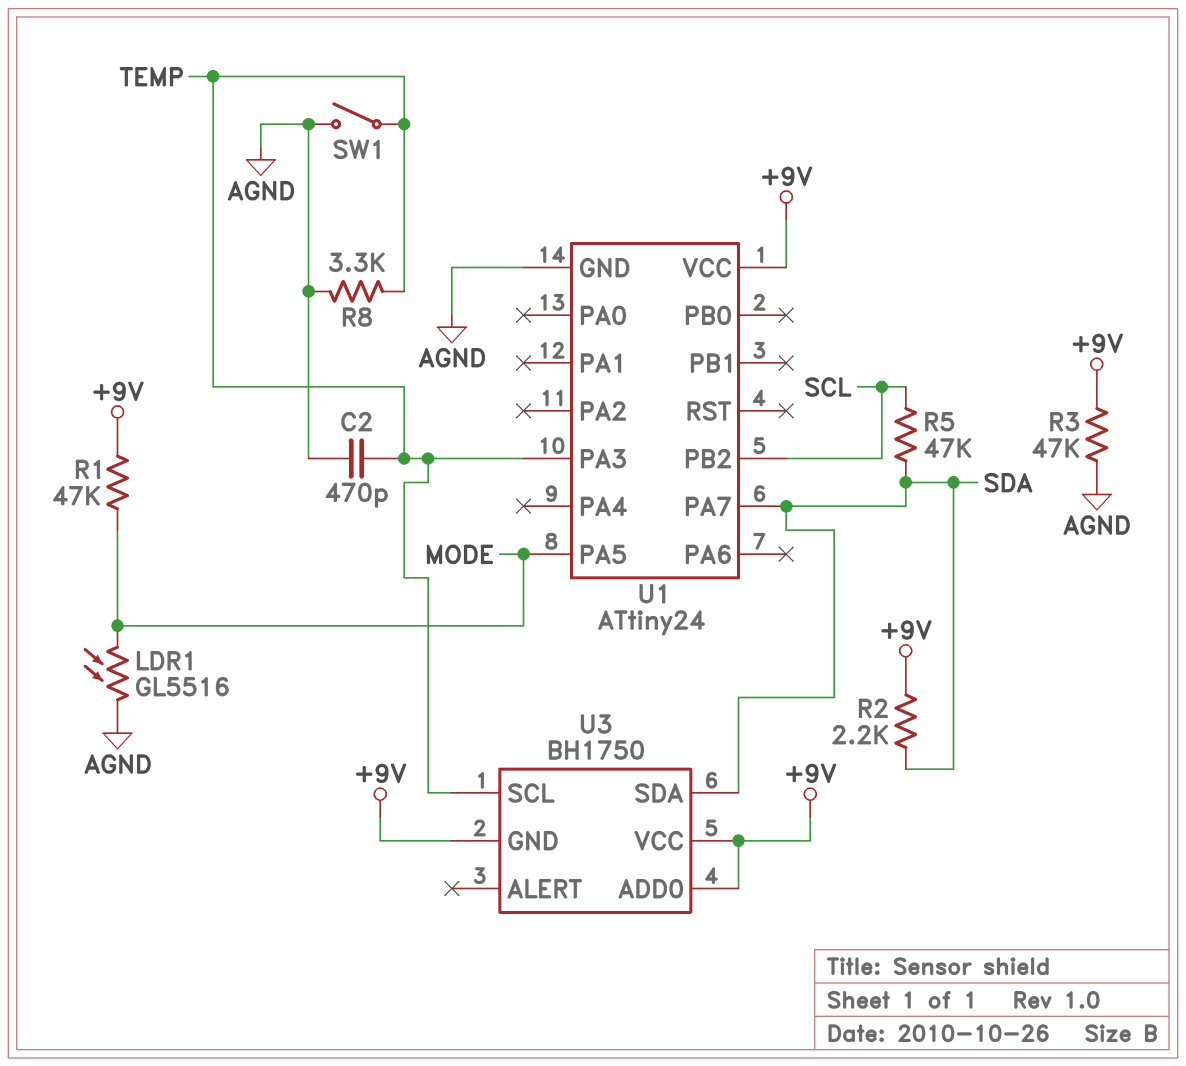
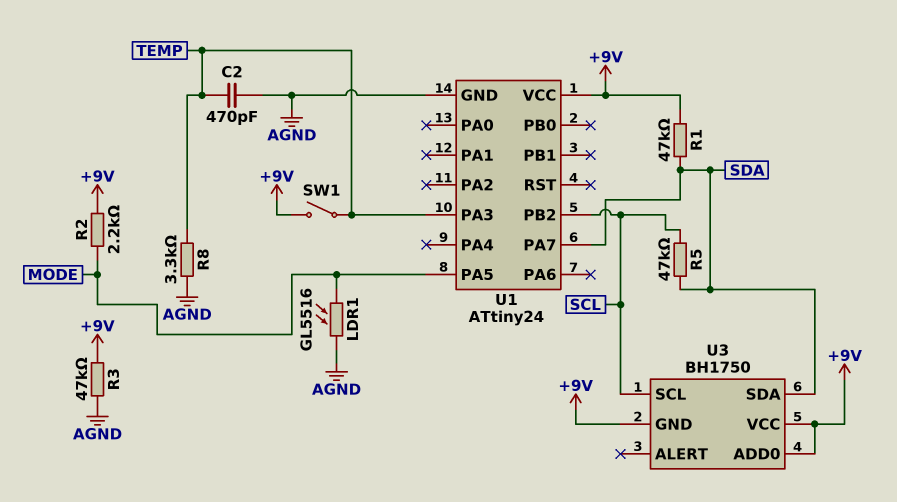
R1: 47k (+9V, MODE) -> 47k (+9V, SDA)
R2: 2.2k (+9V, SDA) -> 2.2k (+9V, MODE)
SW1: switch (AGND, TEMP) -> switch (+9V, TEMP)
U3 pin SCL: TEMP -> SCL

